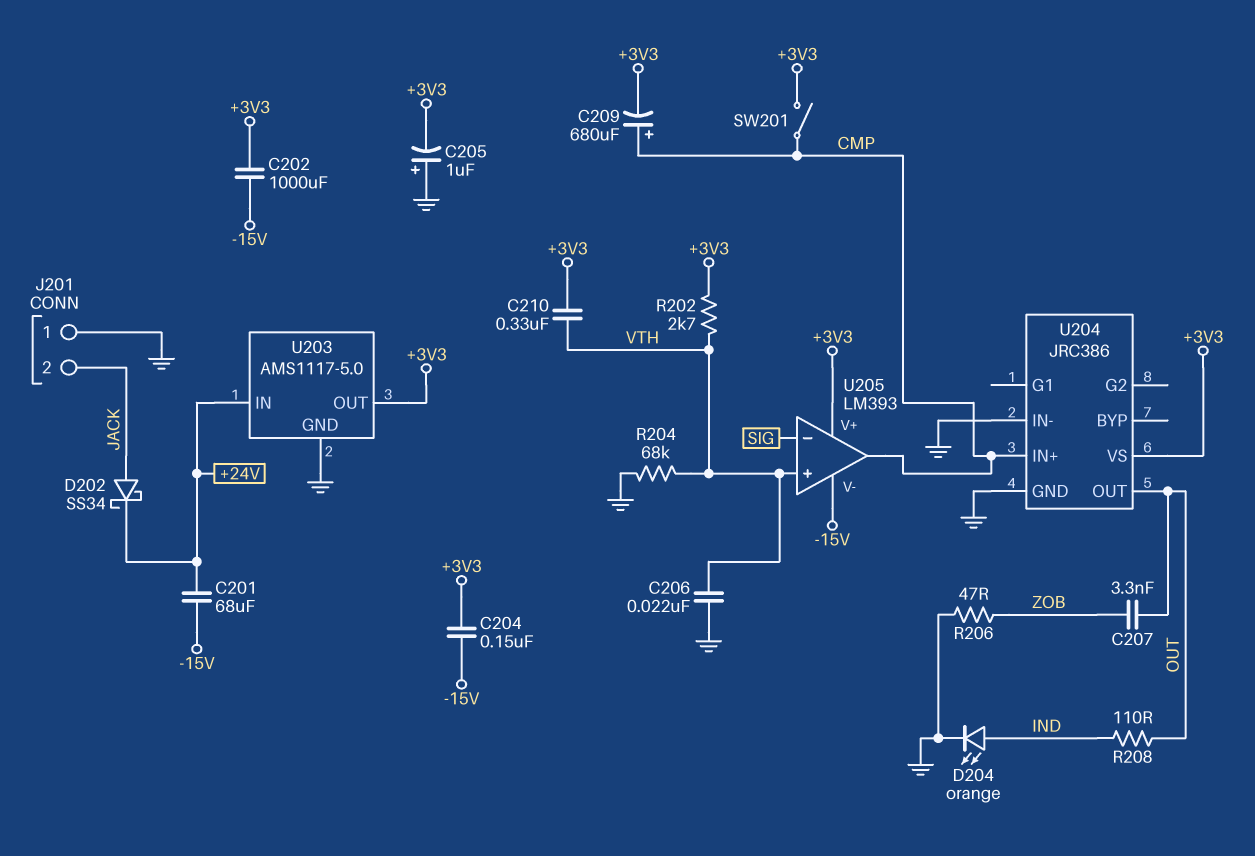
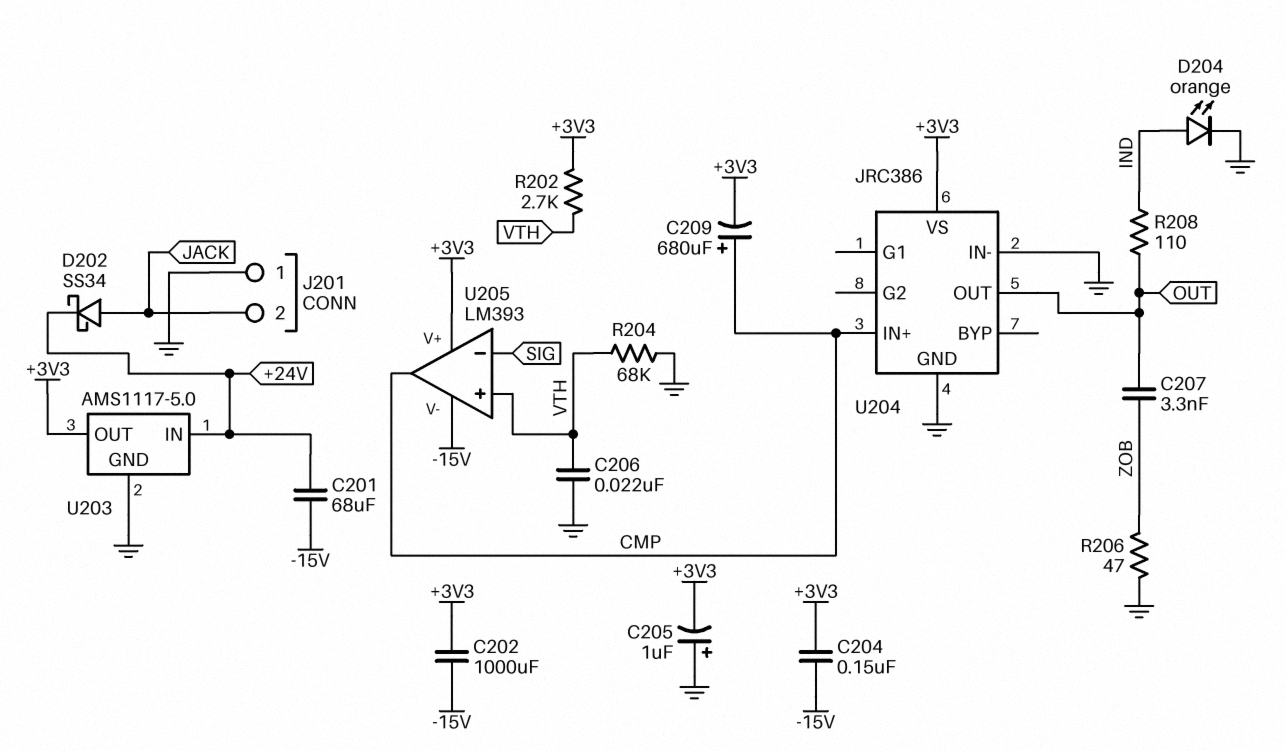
C210: 330nF (+3V3, VTH) -> none
SW201: switch (+3V3, CMP) -> none

